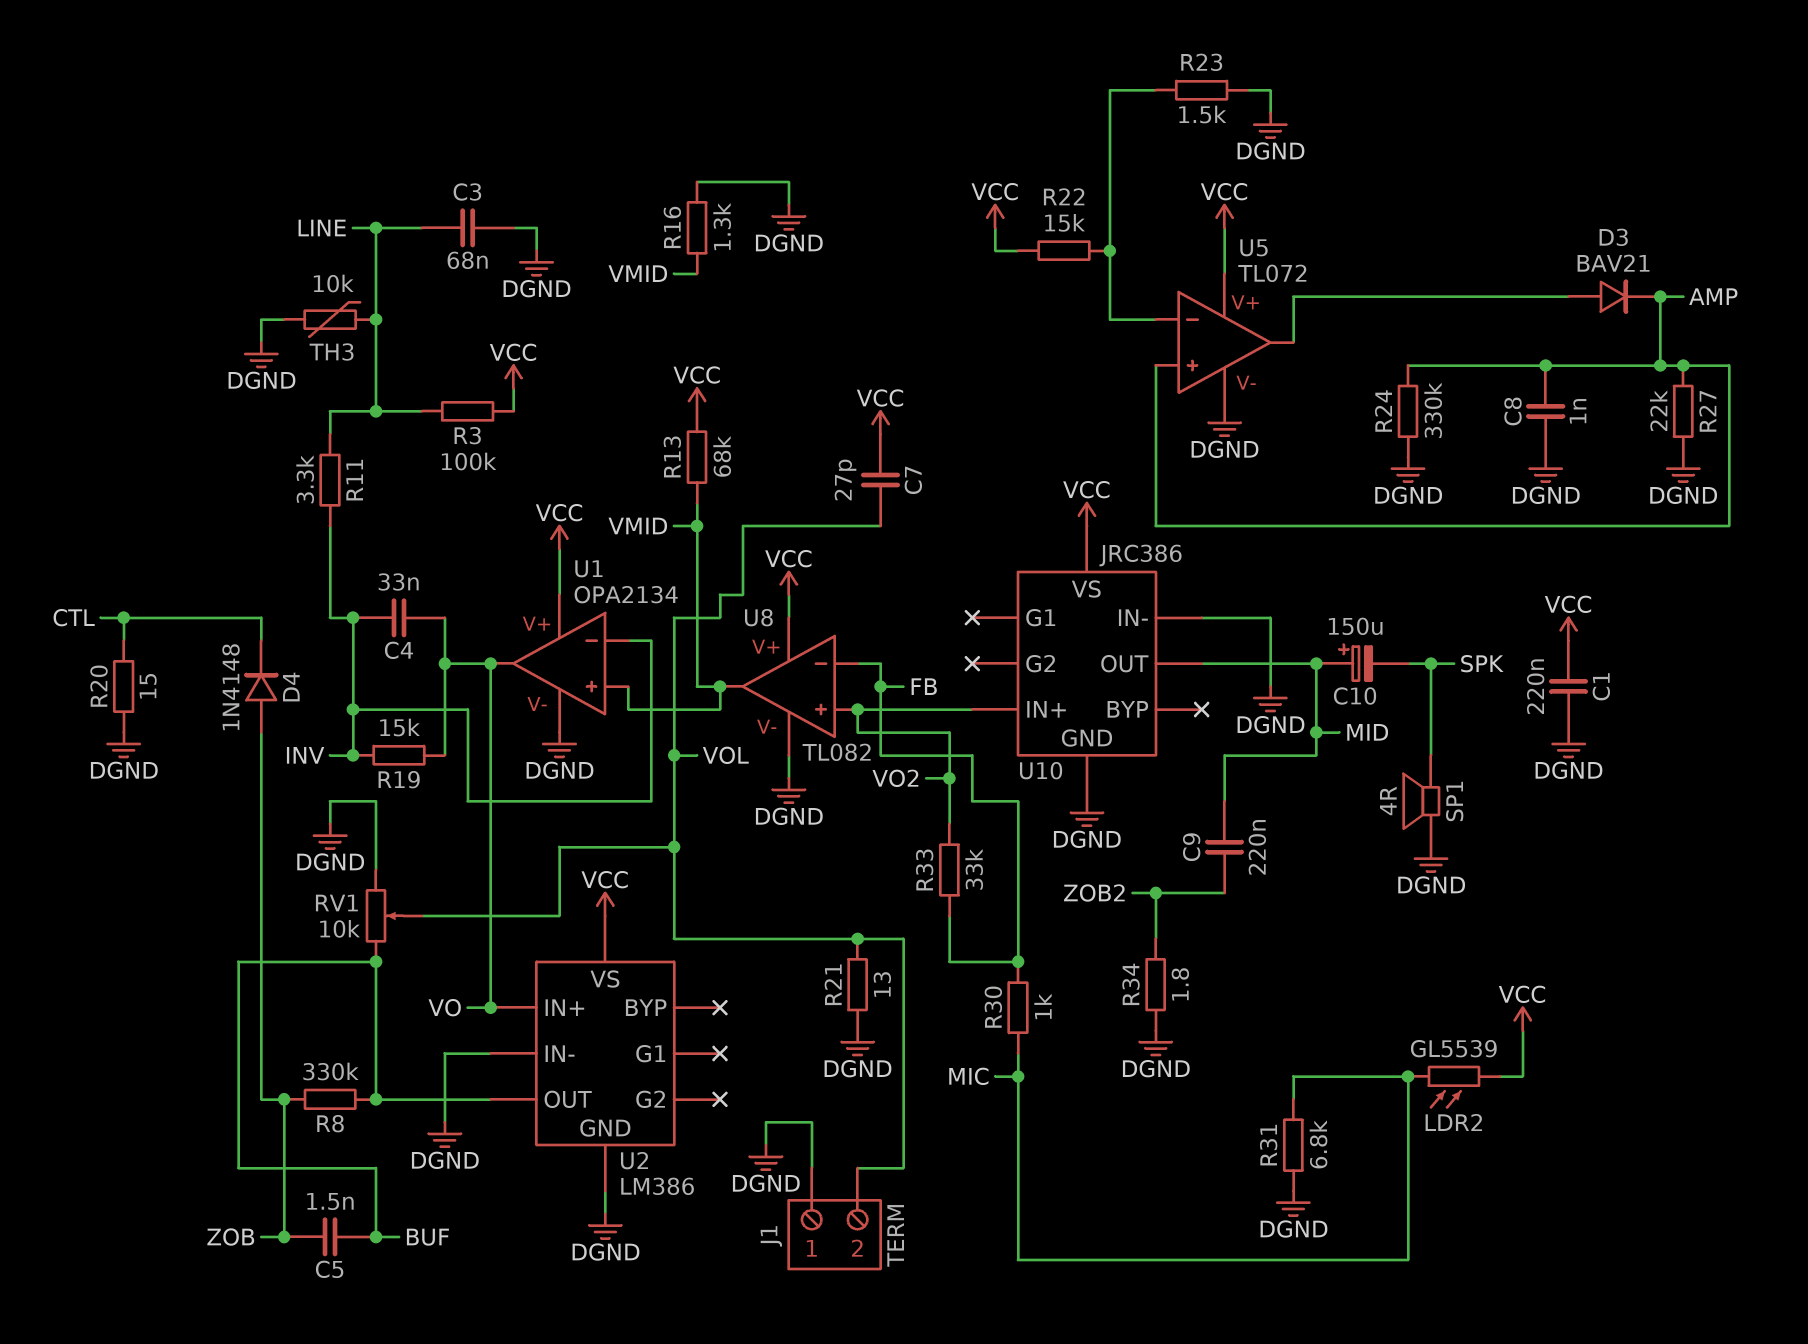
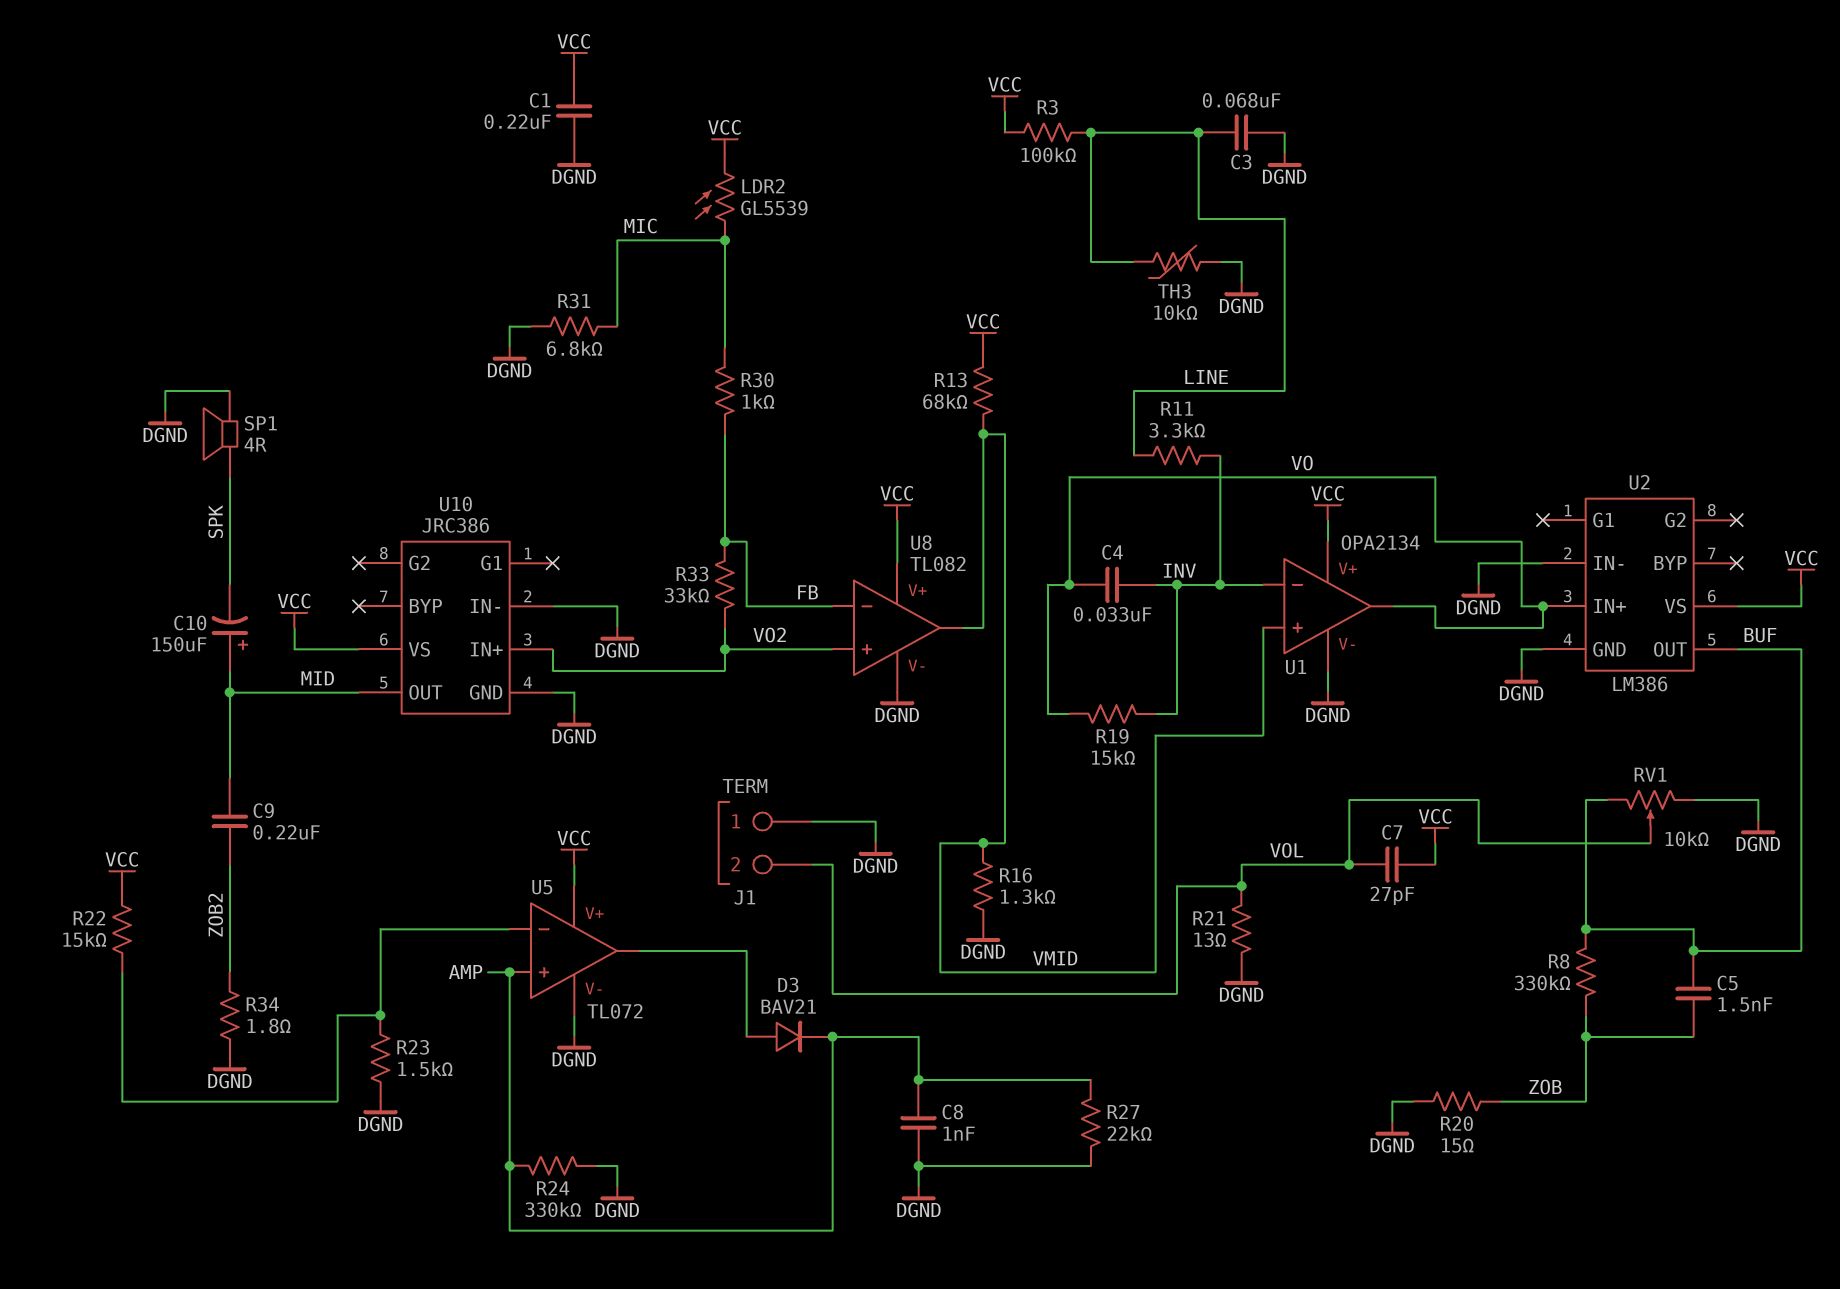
D4: diode 1N4148 (A ZOB, K CTL) -> none
R20: 15 (CTL, DGND) -> 15 (DGND, ZOB)

